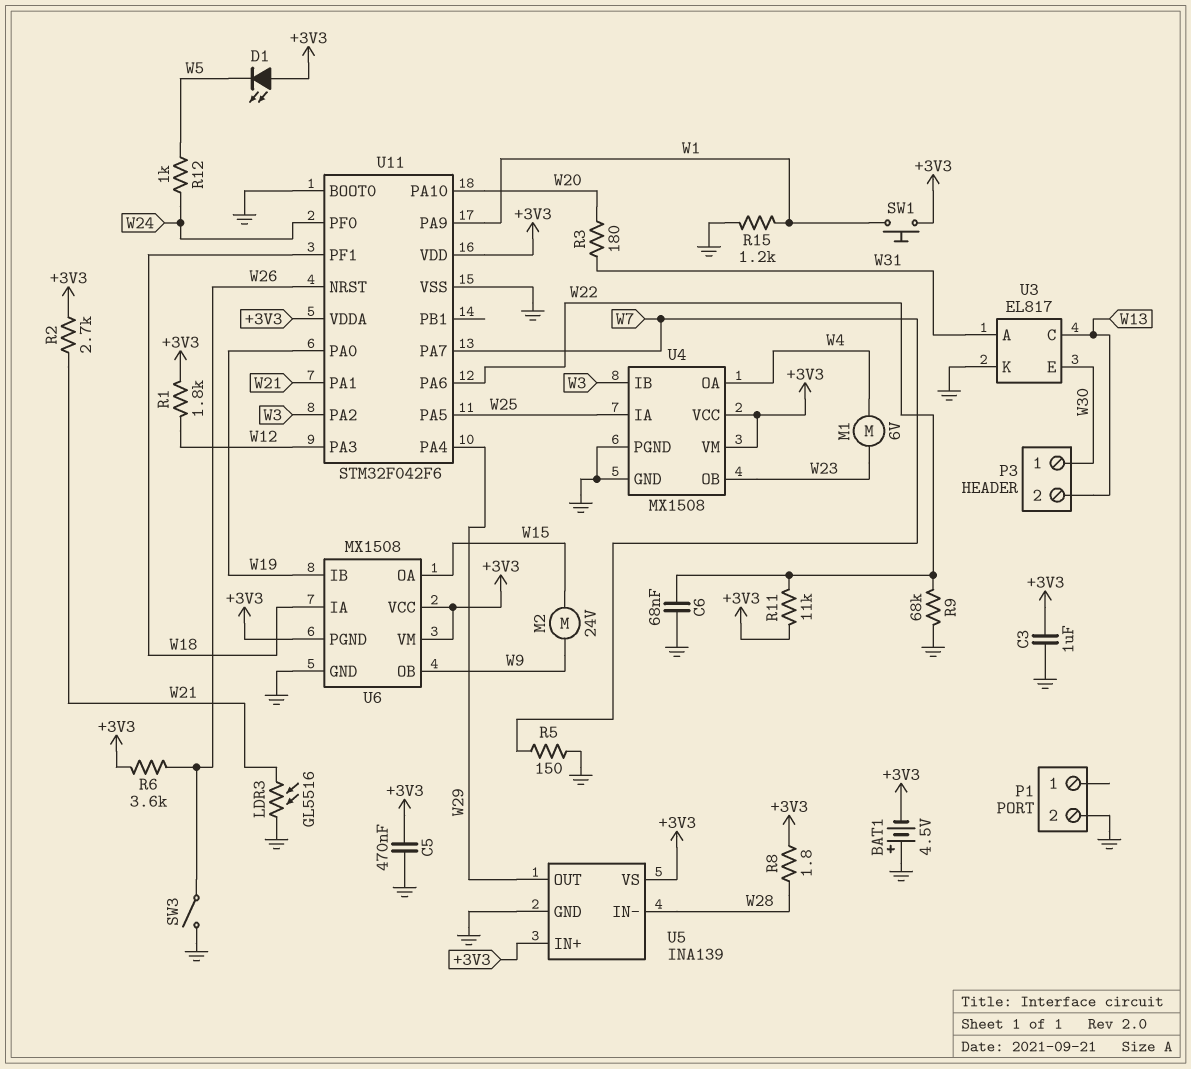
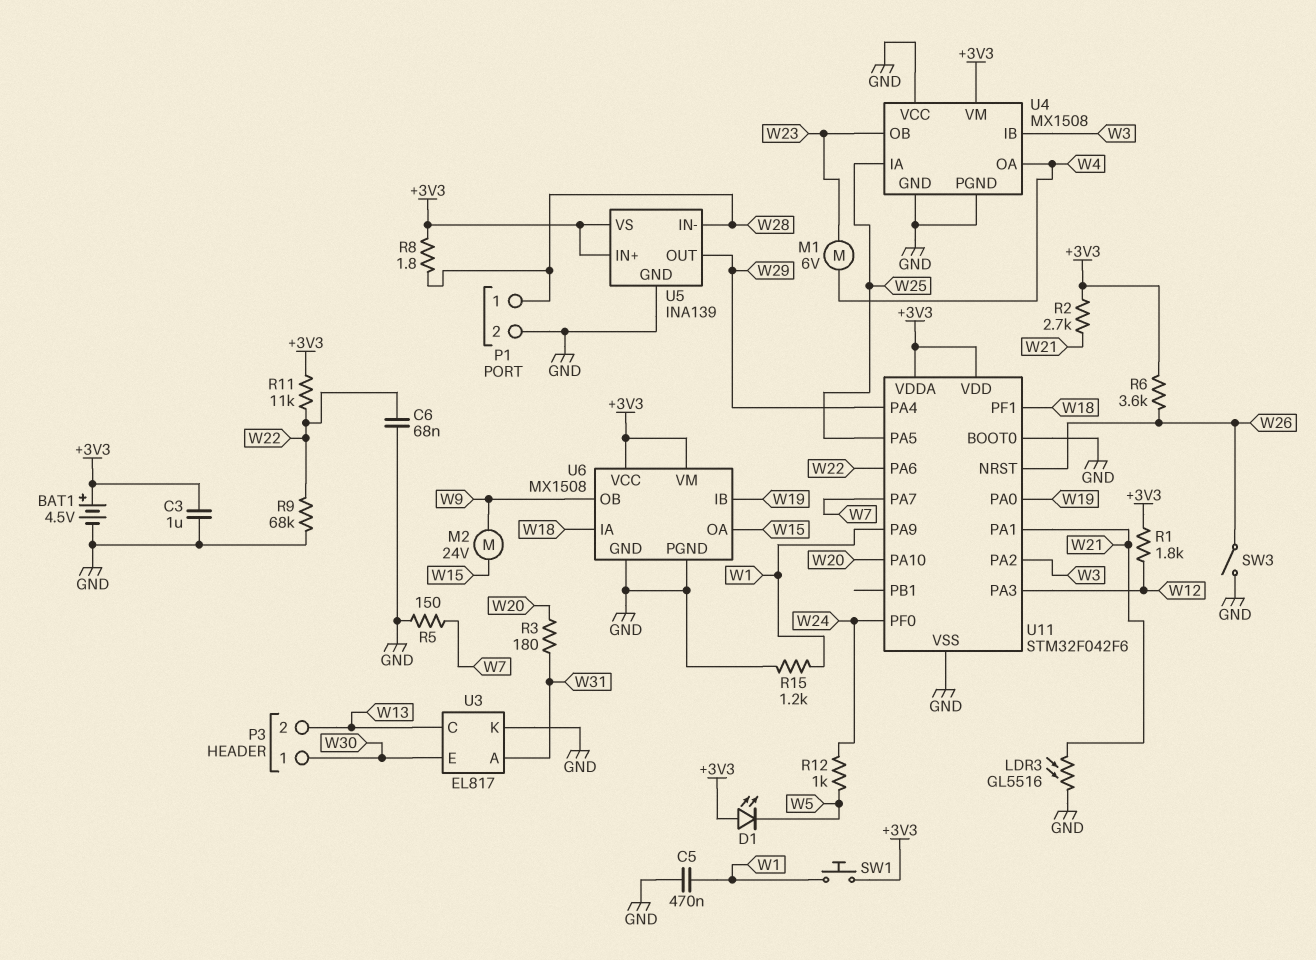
BAT1: 4.5V (plus GND, minus +3V3) -> 4.5V (plus +3V3, minus GND)
C5: 470nF (+3V3, GND) -> 470nF (GND, W1)
P1 pin 1: none -> W28
U4 pin VCC: +3V3 -> GND
U6 pin PGND: +3V3 -> GND

